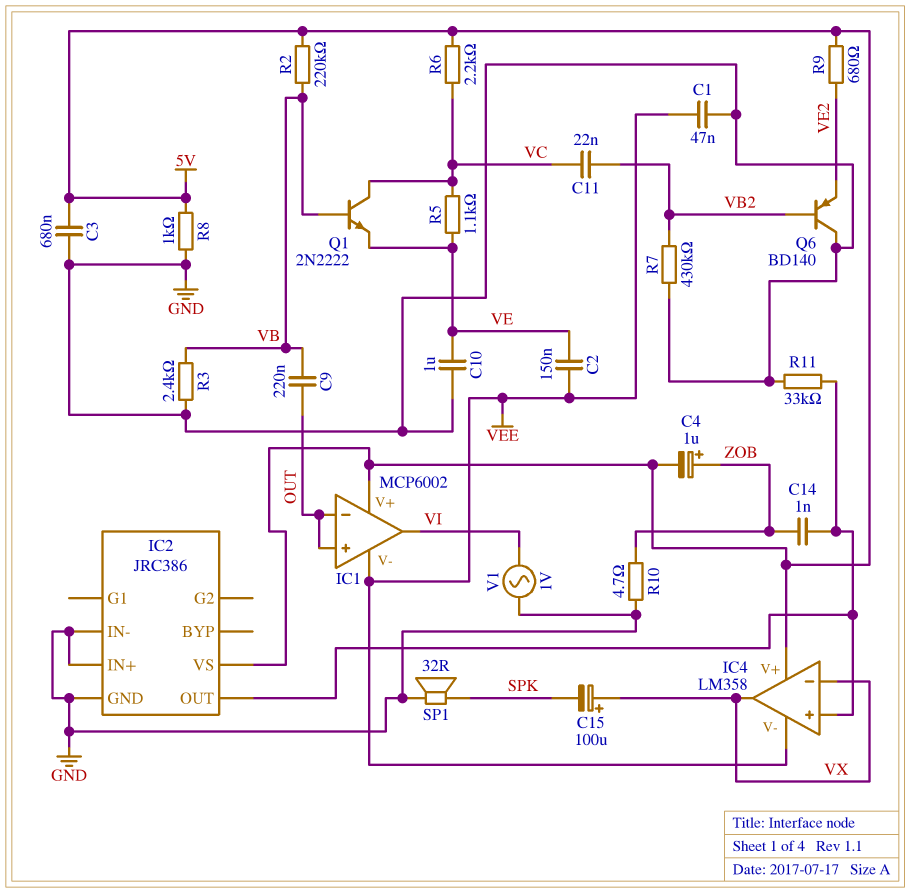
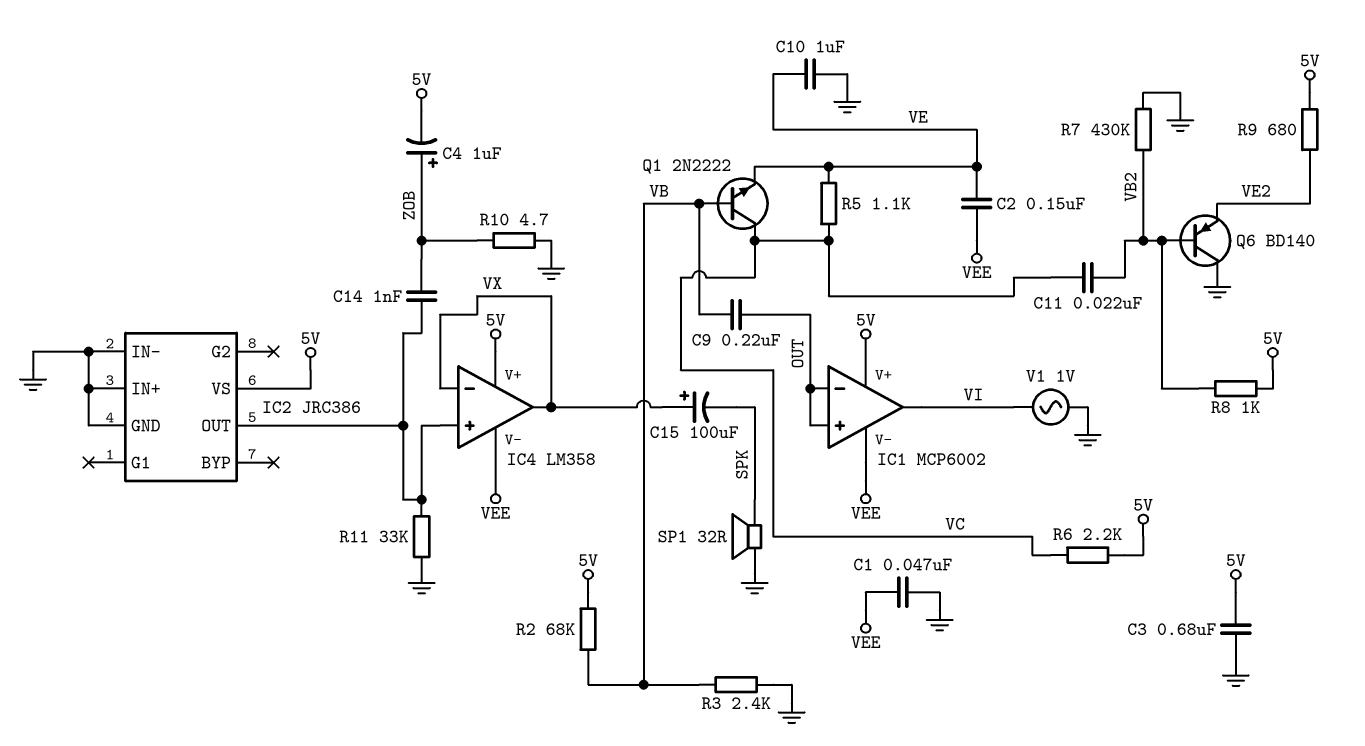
R2: 220k (5V, VB) -> 68k (5V, VB)
R8: 1k (5V, GND) -> 1k (5V, VB2)

